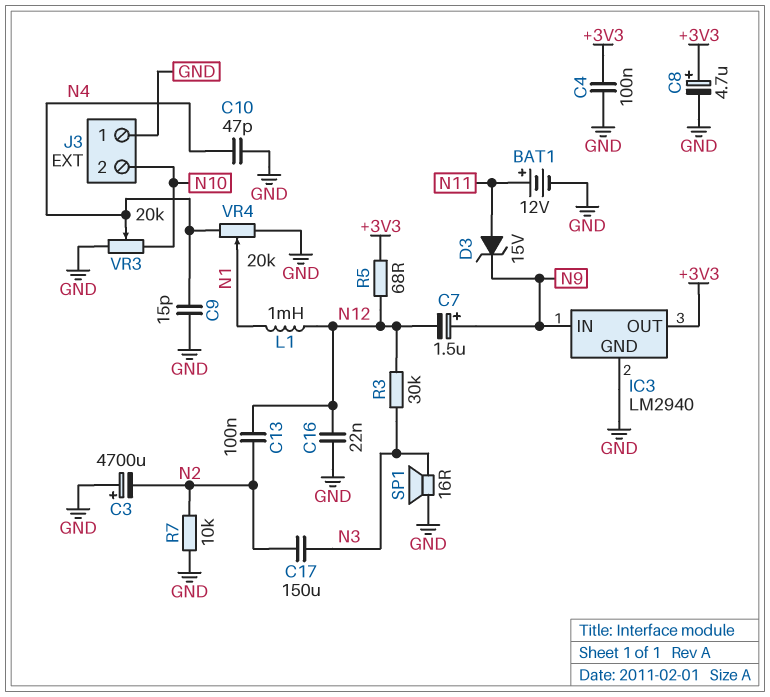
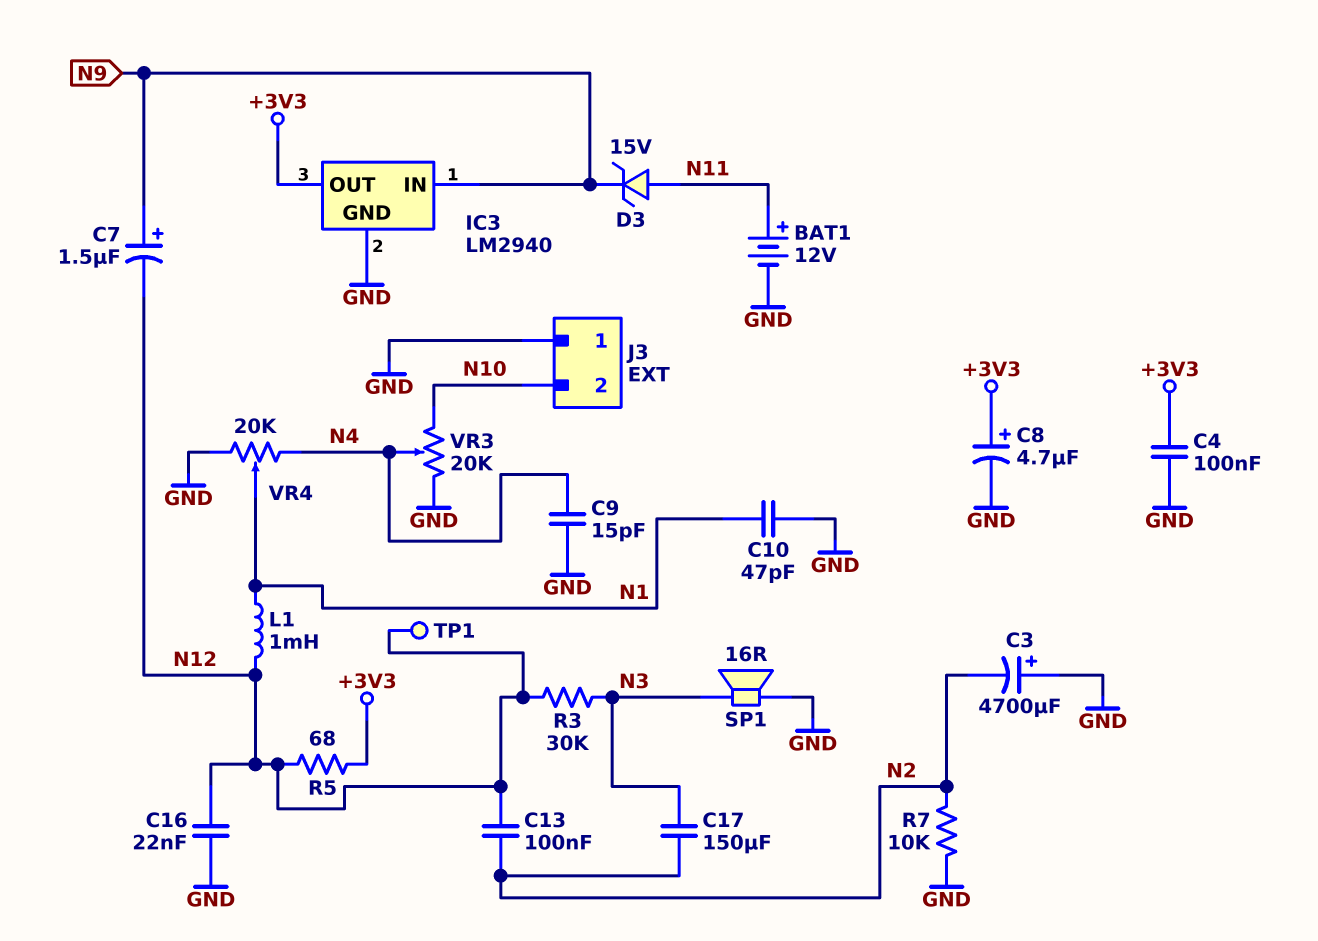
C10: 47pF (GND, N4) -> 47pF (GND, N1)
TP1: none -> test point (N12)

